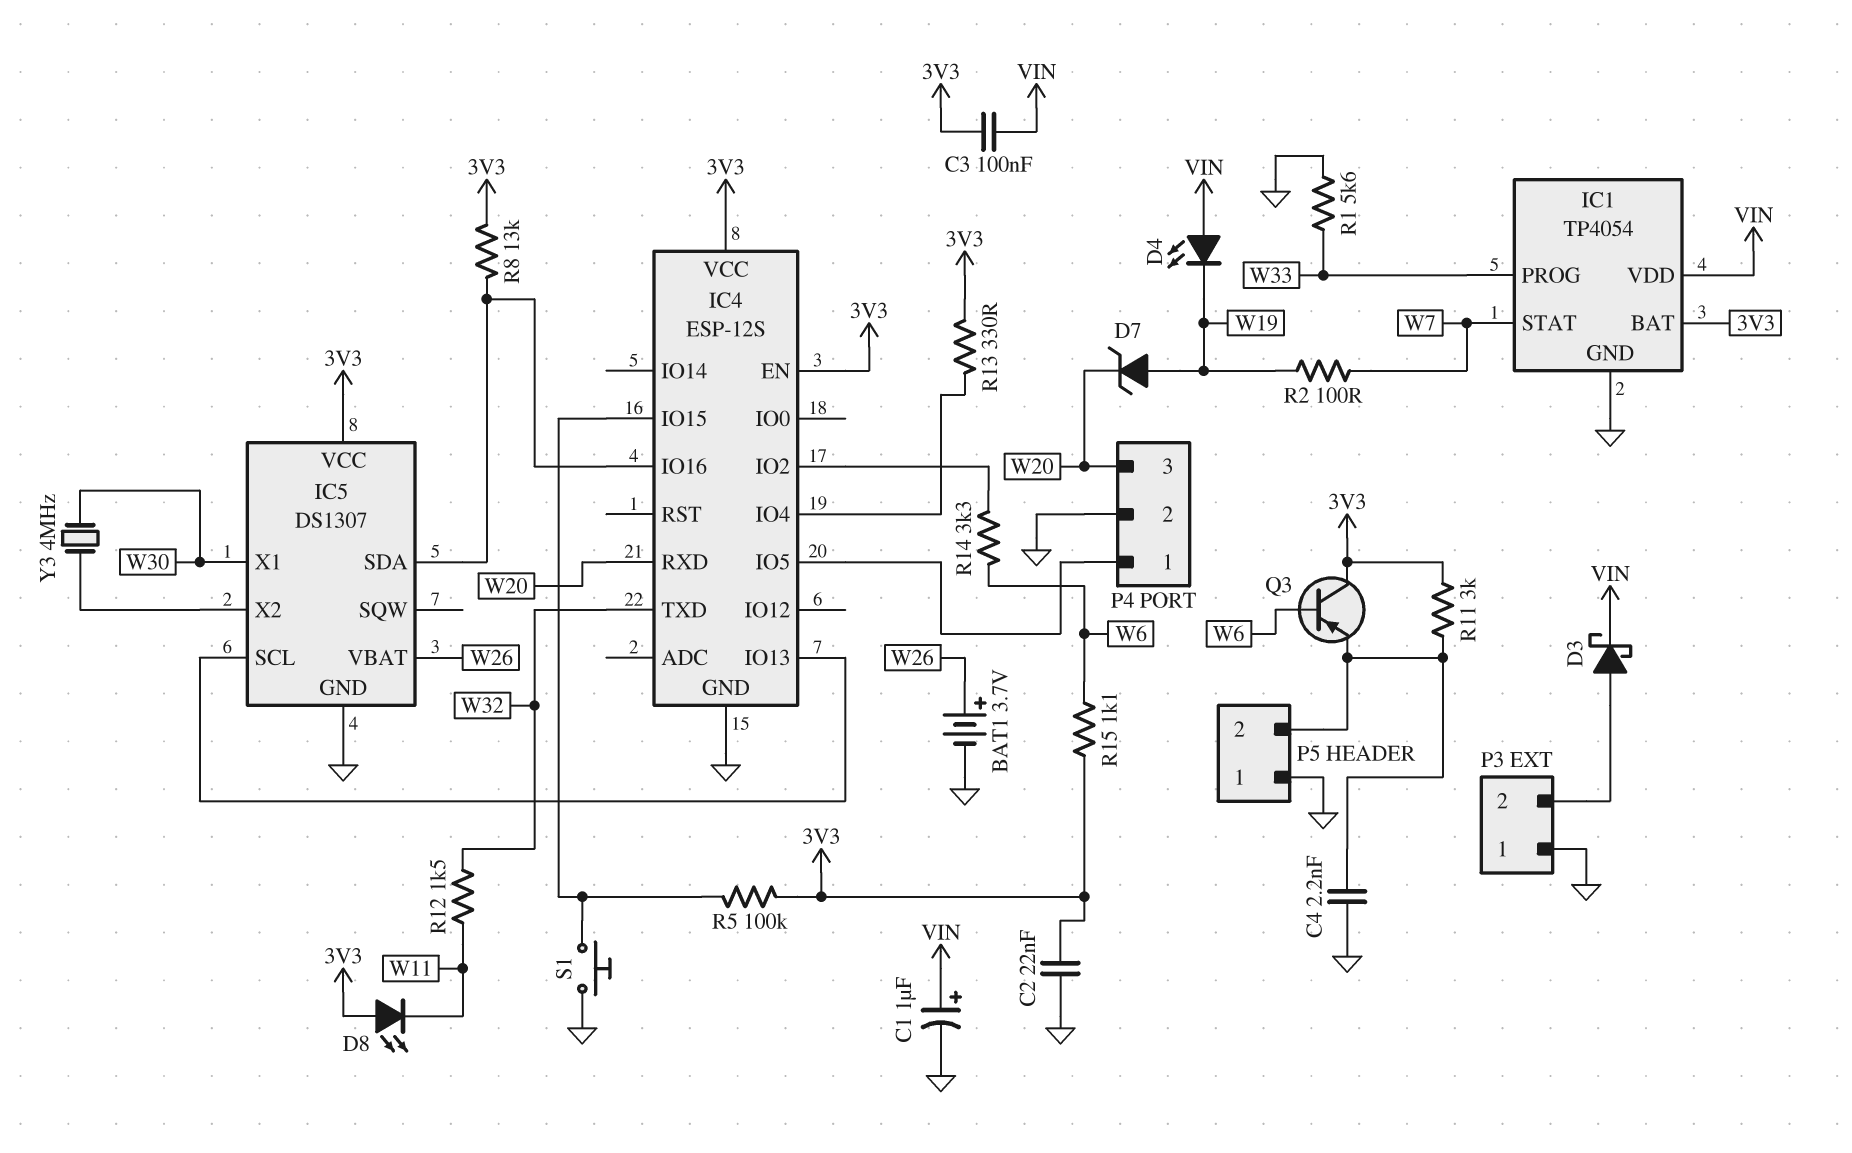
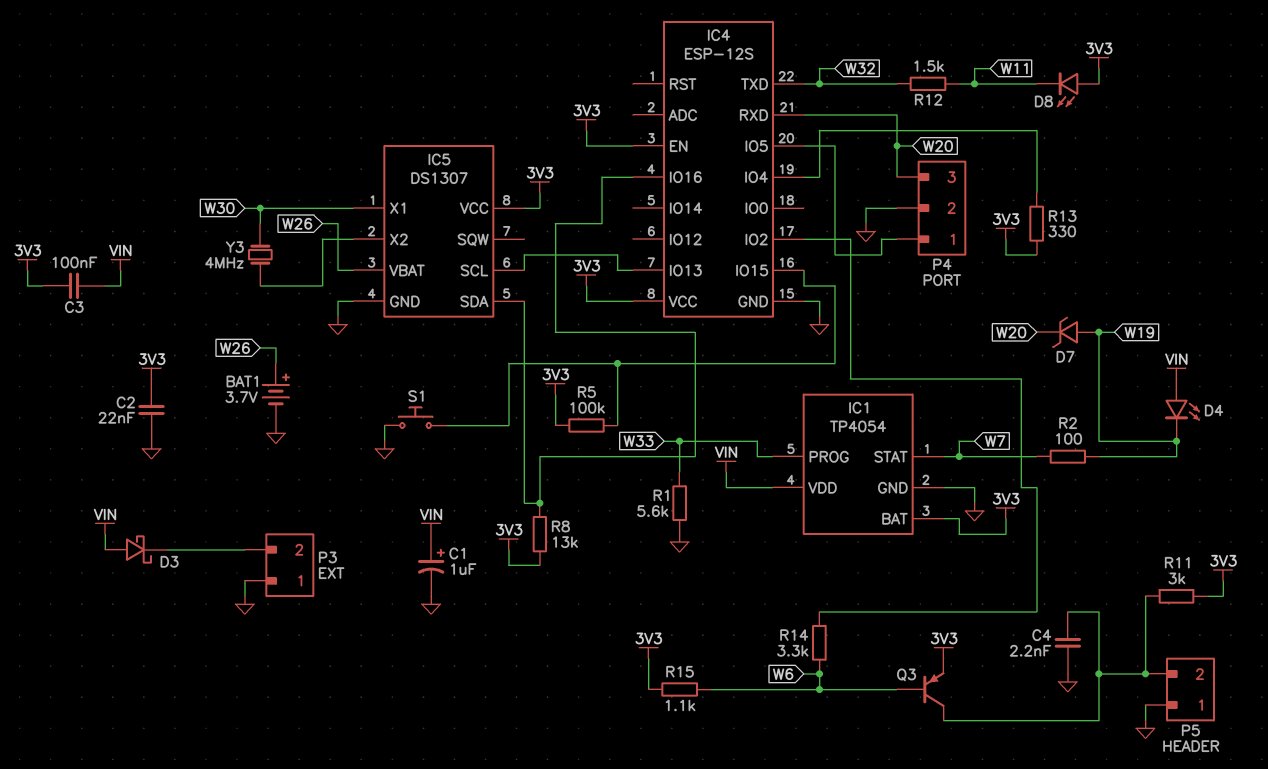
D3: schottky (A P3/2, K VIN) -> schottky (A VIN, K P3/2)
Q3: PNP (B W6, C 3V3, E P5/2) -> PNP (B W6, C P5/2, E 3V3)

